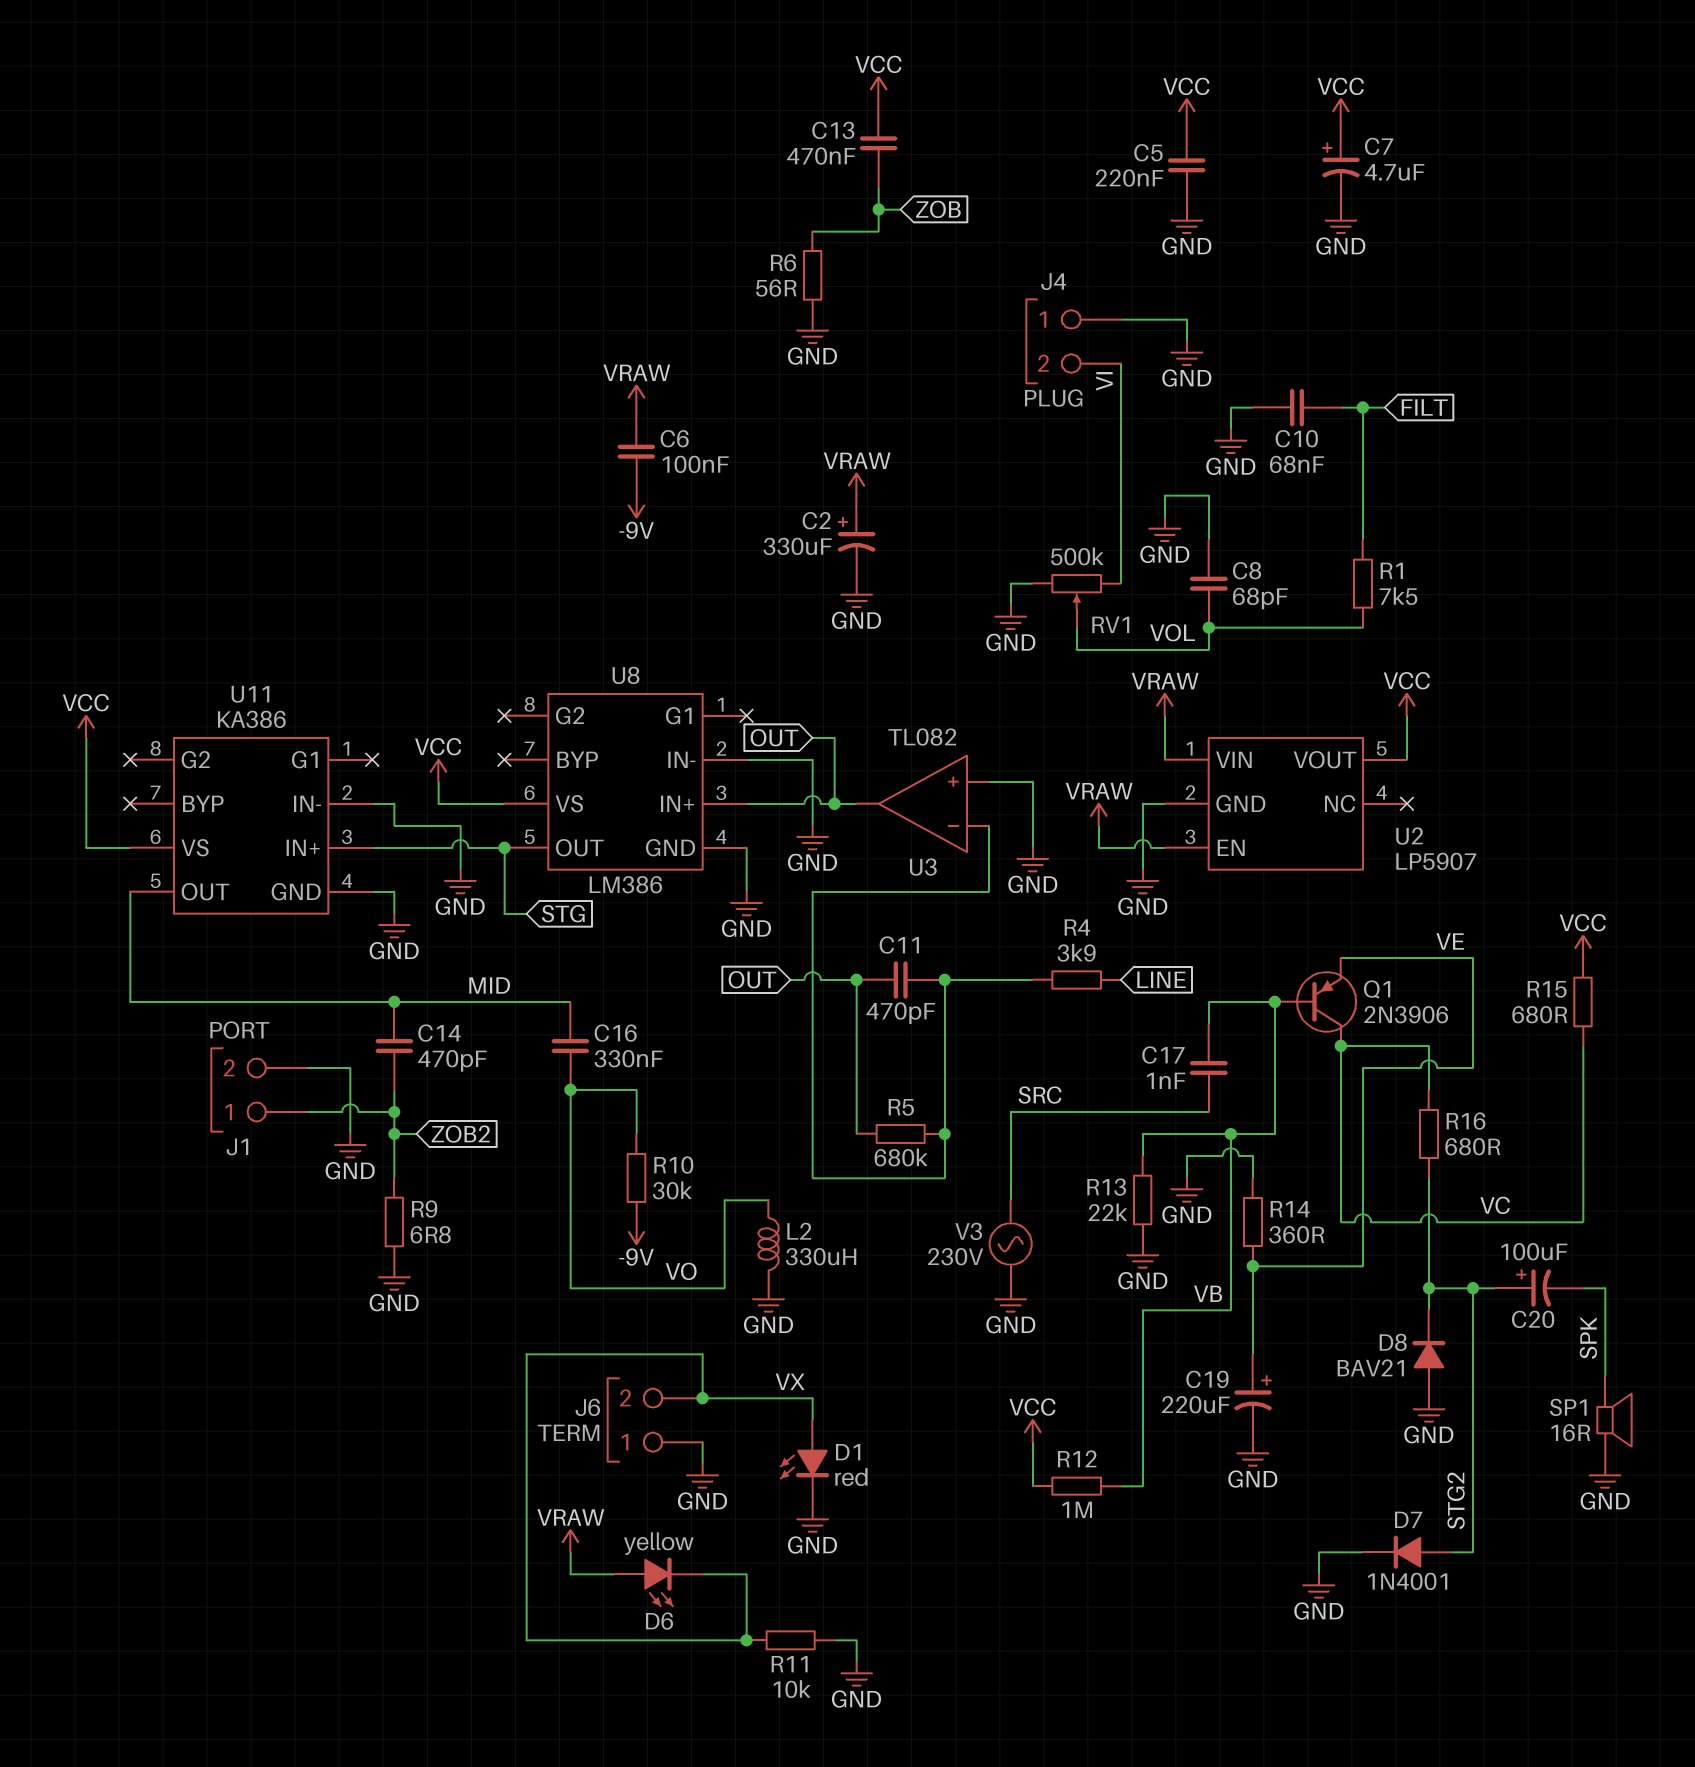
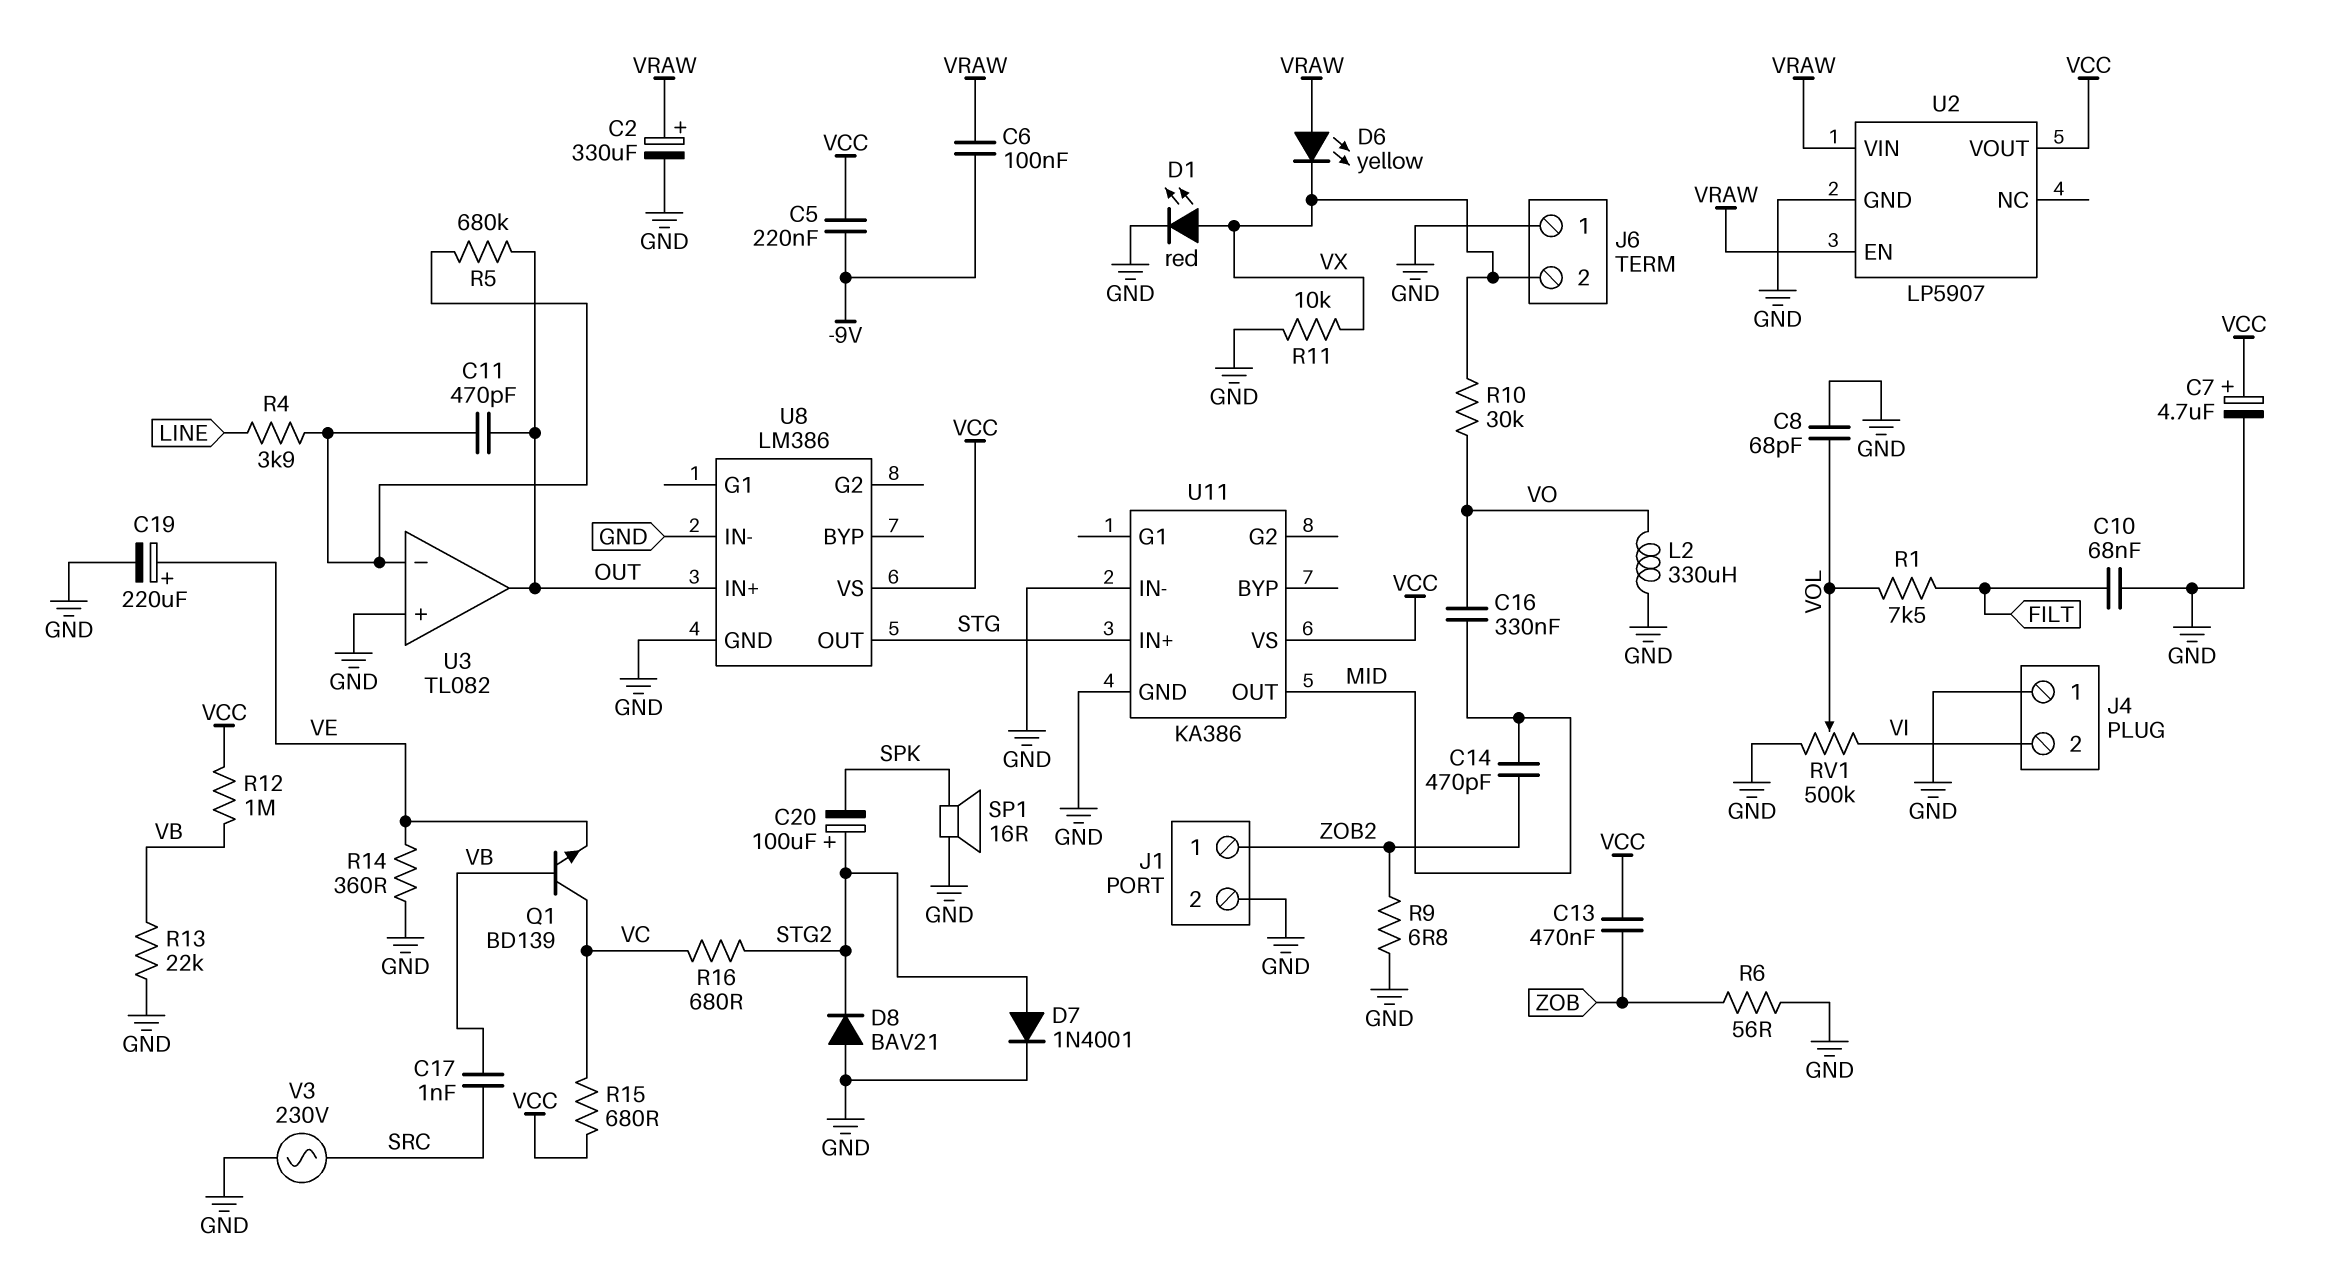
C5: 220nF (GND, VCC) -> 220nF (-9V, VCC)
Q1: PNP 2N3906 (B VB, C VC, E VE) -> NPN BD139 (B VB, C VC, E VE)
R10: 30k (-9V, VO) -> 30k (VO, VX)

